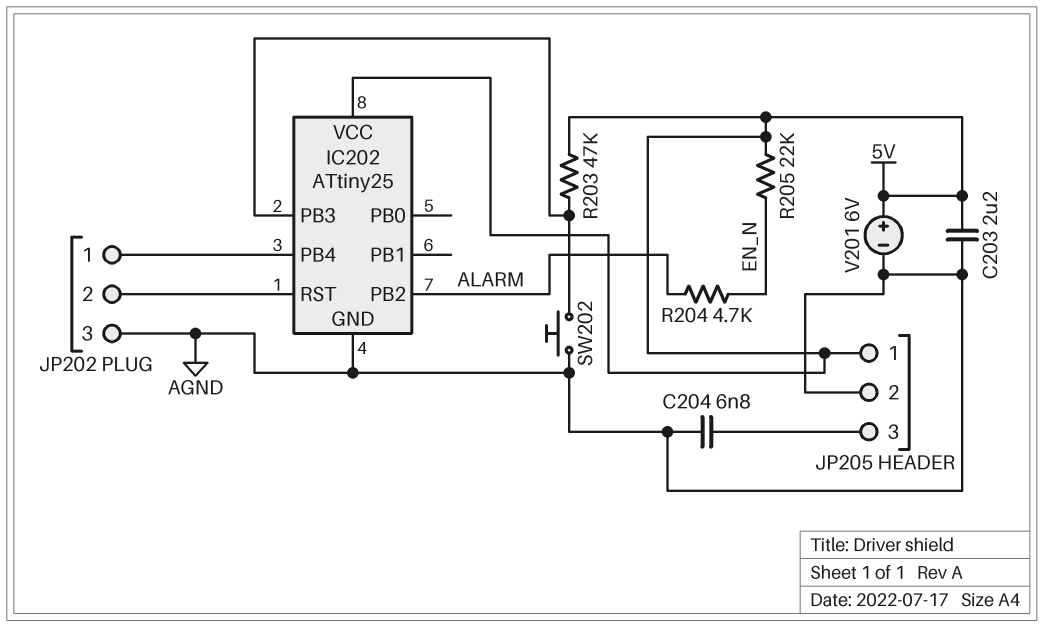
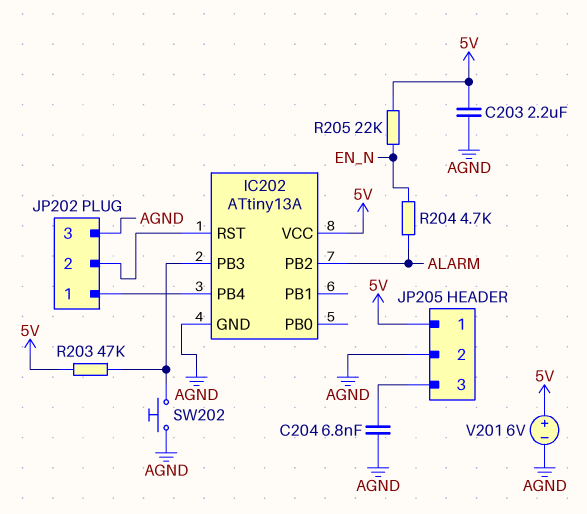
IC202: ATtiny25 -> ATtiny13A

